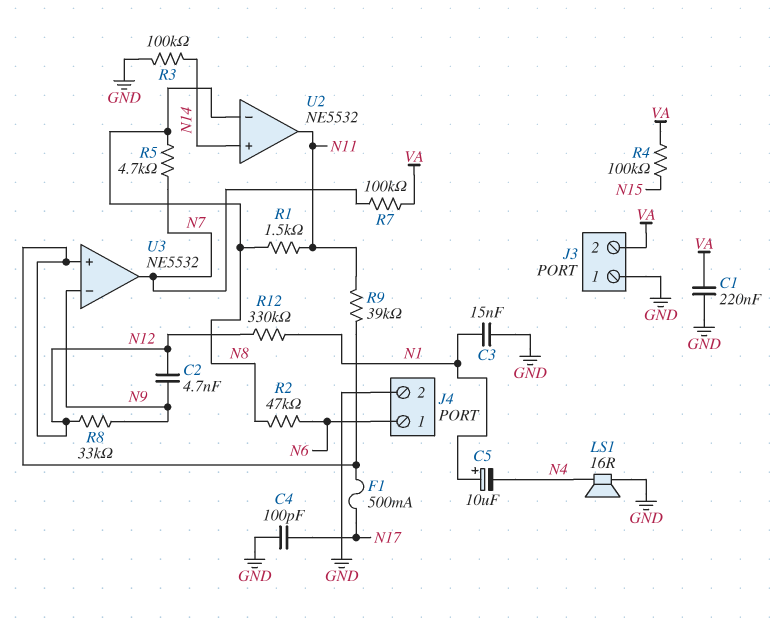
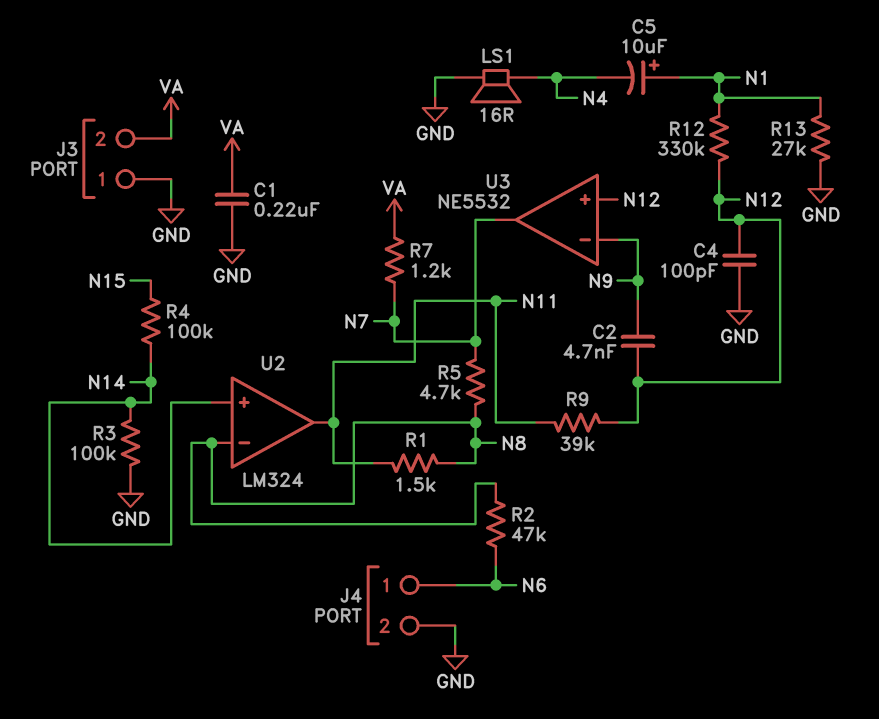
C3: 15nF (GND, N1) -> none
C4: 100pF (GND, N17) -> 100pF (GND, N12)
F1: 500mA (N12, N17) -> none
R4: 100k (N15, VA) -> 100k (N14, N15)
R7: 100k (N7, VA) -> 1.2k (N7, VA)
R8: 33k (N9, N12) -> none
R13: none -> 27k (GND, N1)
U2: NE5532 -> LM324

